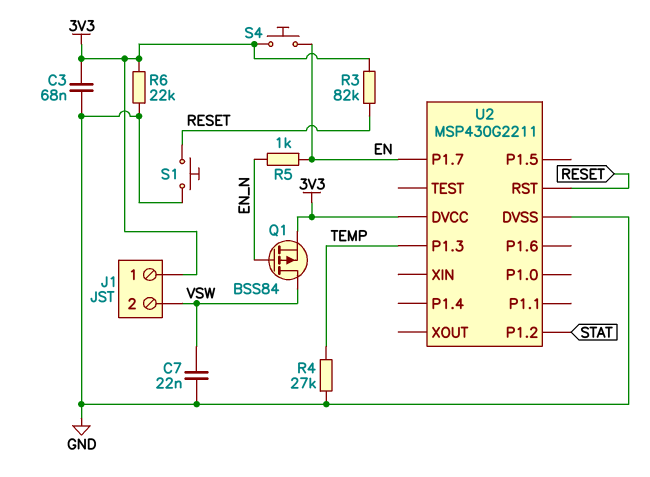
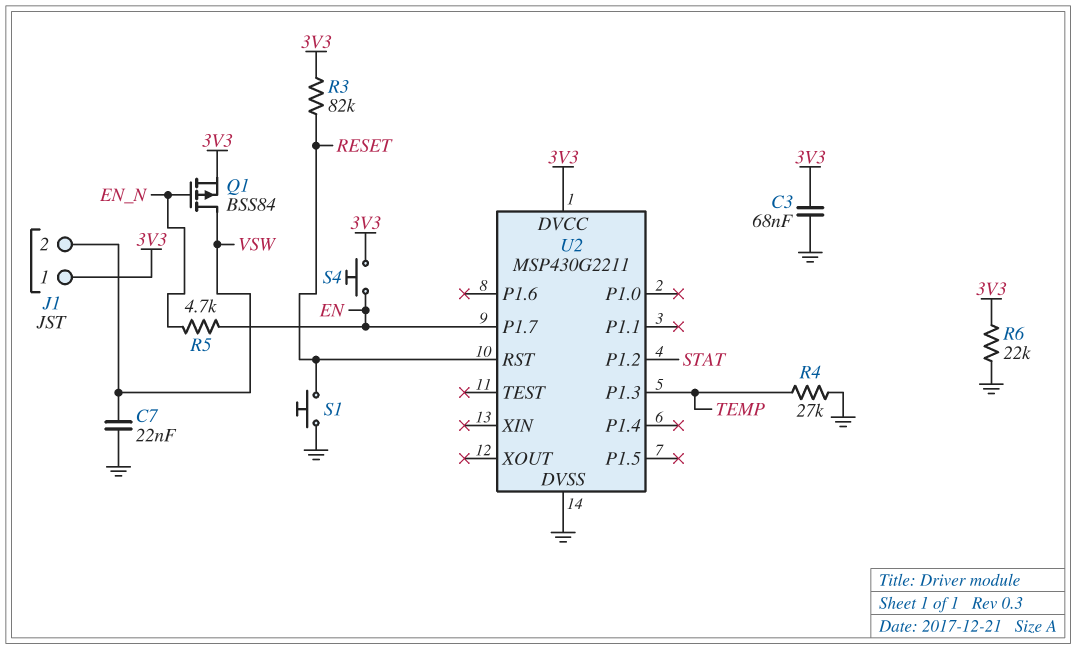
R5: 1k (EN, EN_N) -> 4.7k (EN, EN_N)

